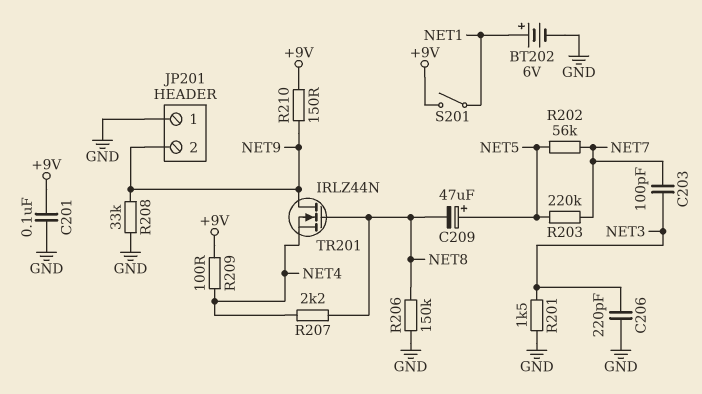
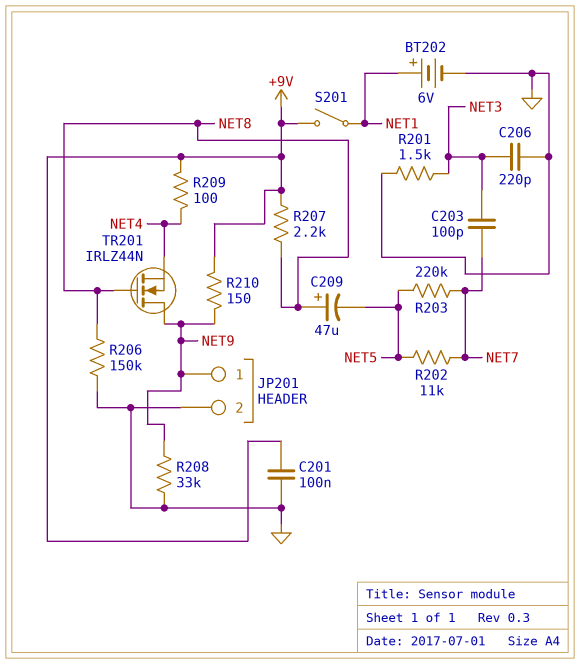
C209: 47uF (plus NET5, minus NET8) -> 47uF (plus NET8, minus NET5)
JP201 pin 1: GND -> NET9
JP201 pin 2: NET9 -> GND
R202: 56k (NET5, NET7) -> 11k (NET5, NET7)
R207: 2.2k (NET4, NET8) -> 2.2k (+9V, NET8)

